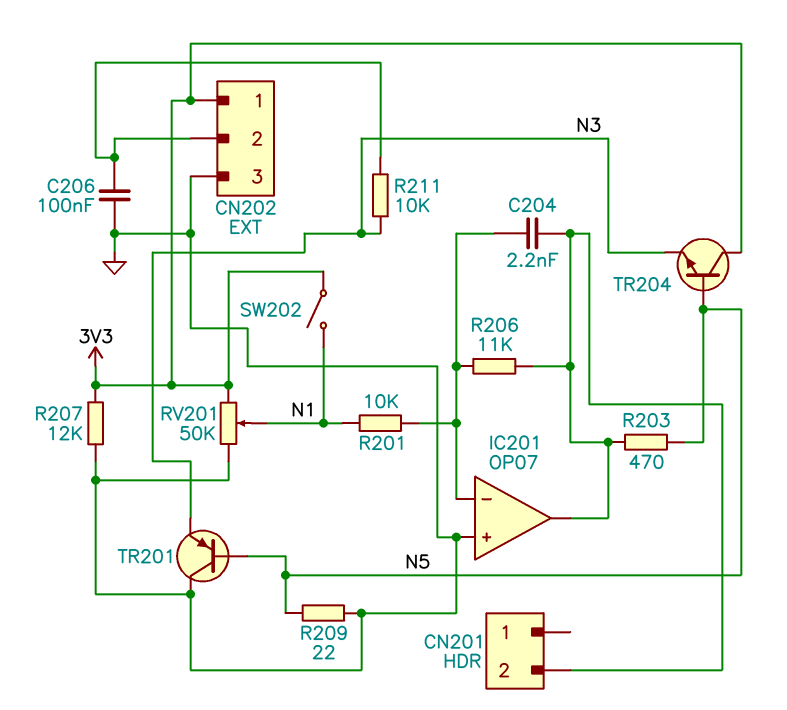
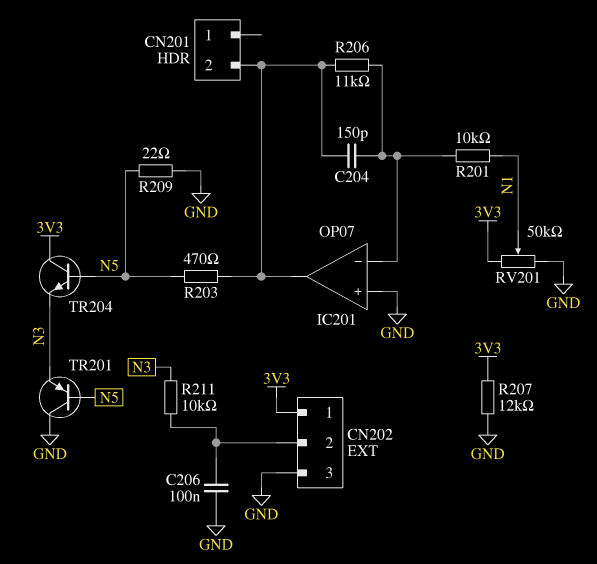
C204: 2.2nF (CN201/2, IC201/in-) -> 150pF (CN201/2, IC201/in-)
SW202: switch (3V3, N1) -> none

